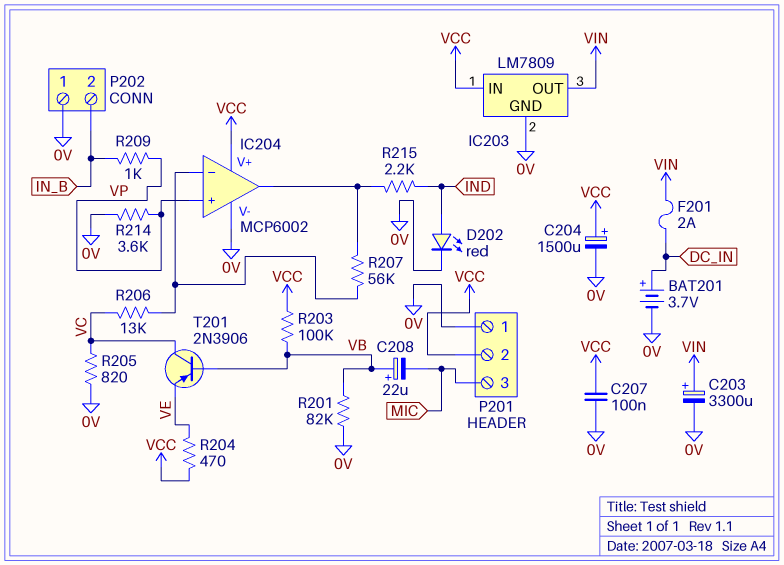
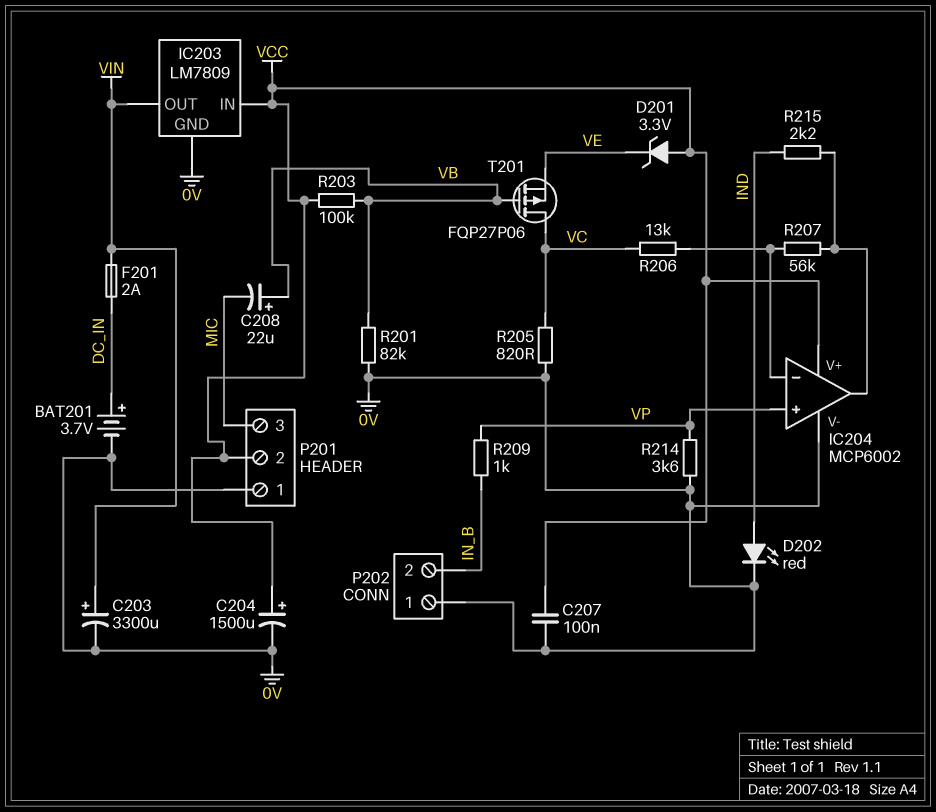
D201: none -> zener 3.3V (A VCC, K VE)
R204: 470 (VCC, VE) -> none
T201: PNP 2N3906 (B VB, C VC, E VE) -> PMOS FQP27P06 (G VB, D VC, S VE)

